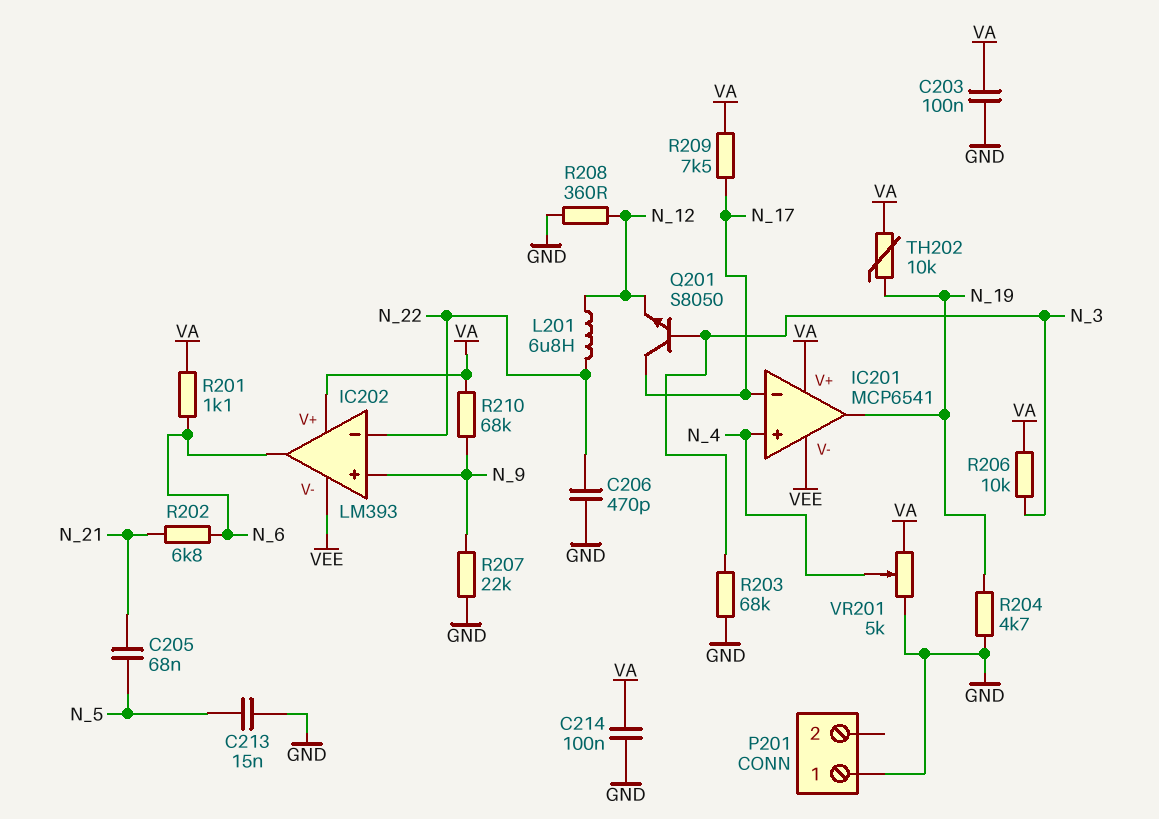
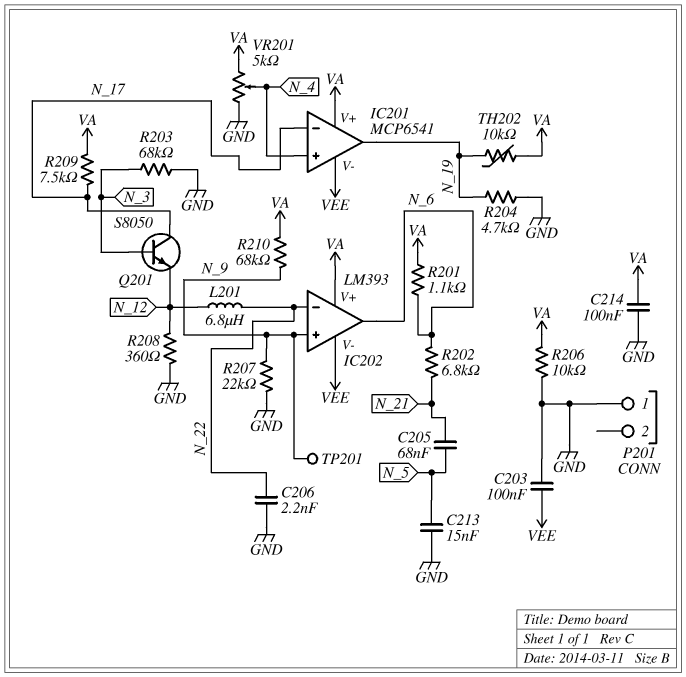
C203: 100nF (GND, VA) -> 100nF (GND, VEE)
C206: 470pF (GND, N_22) -> 2.2nF (GND, N_22)
R206: 10k (N_3, VA) -> 10k (GND, VA)
TP201: none -> test point (N_9)

